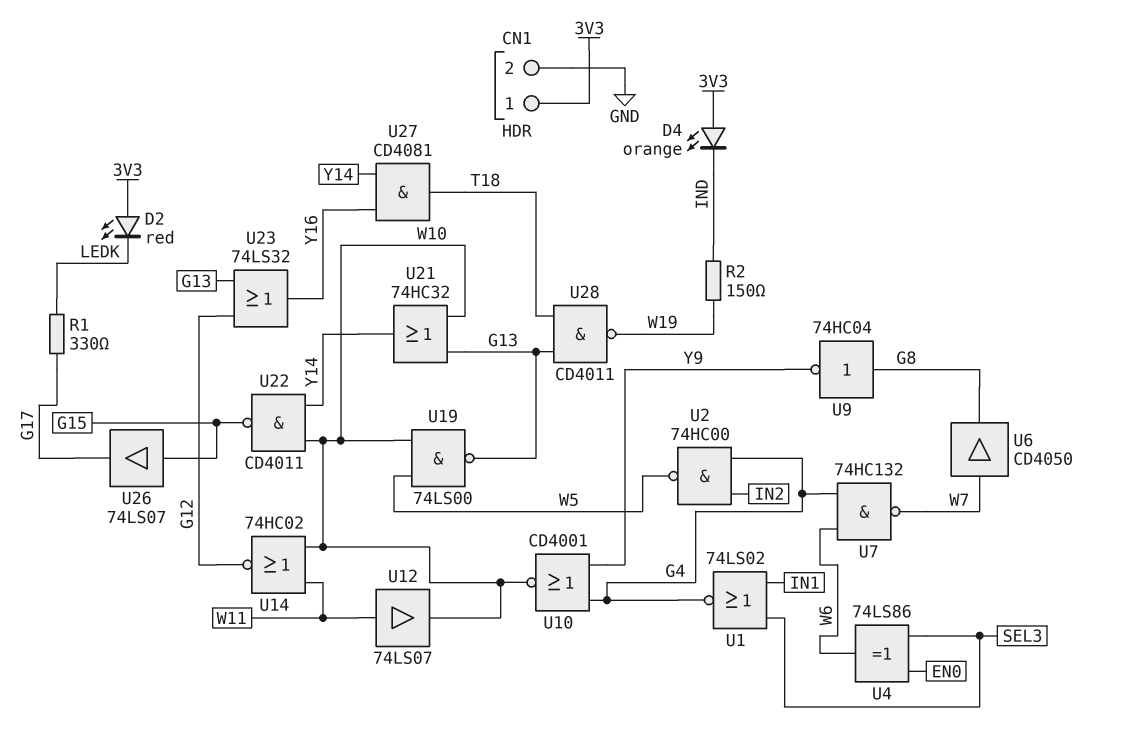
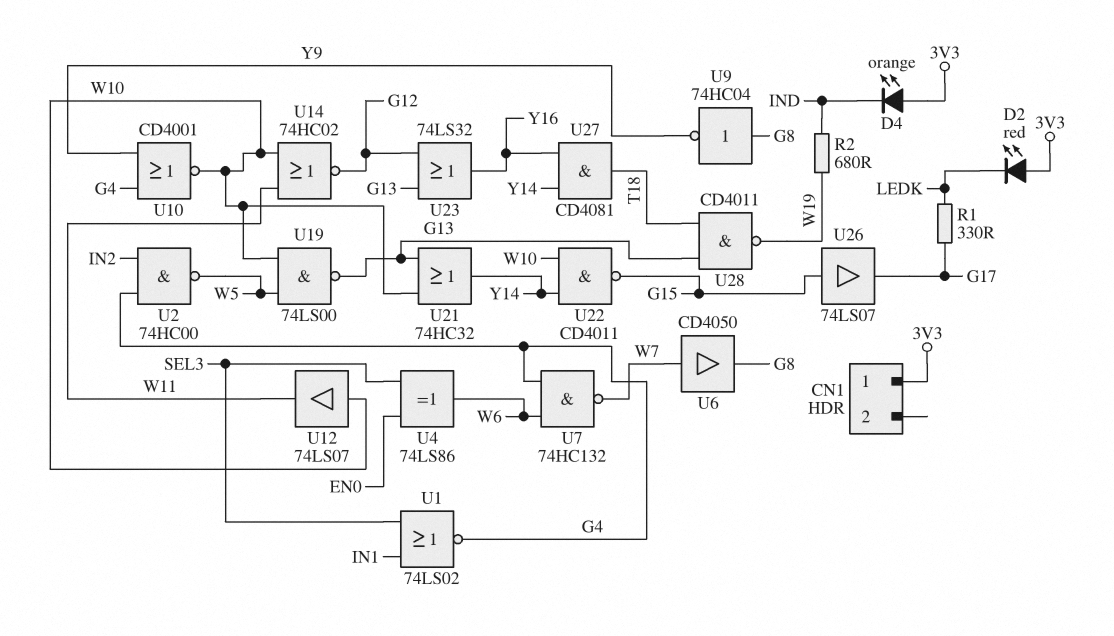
CN1 pin 2: GND -> none
R2: 150 (IND, W19) -> 680 (IND, W19)
U12: buffer 74LS07 (in W11, out W10) -> buffer 74LS07 (in W10, out W11)

